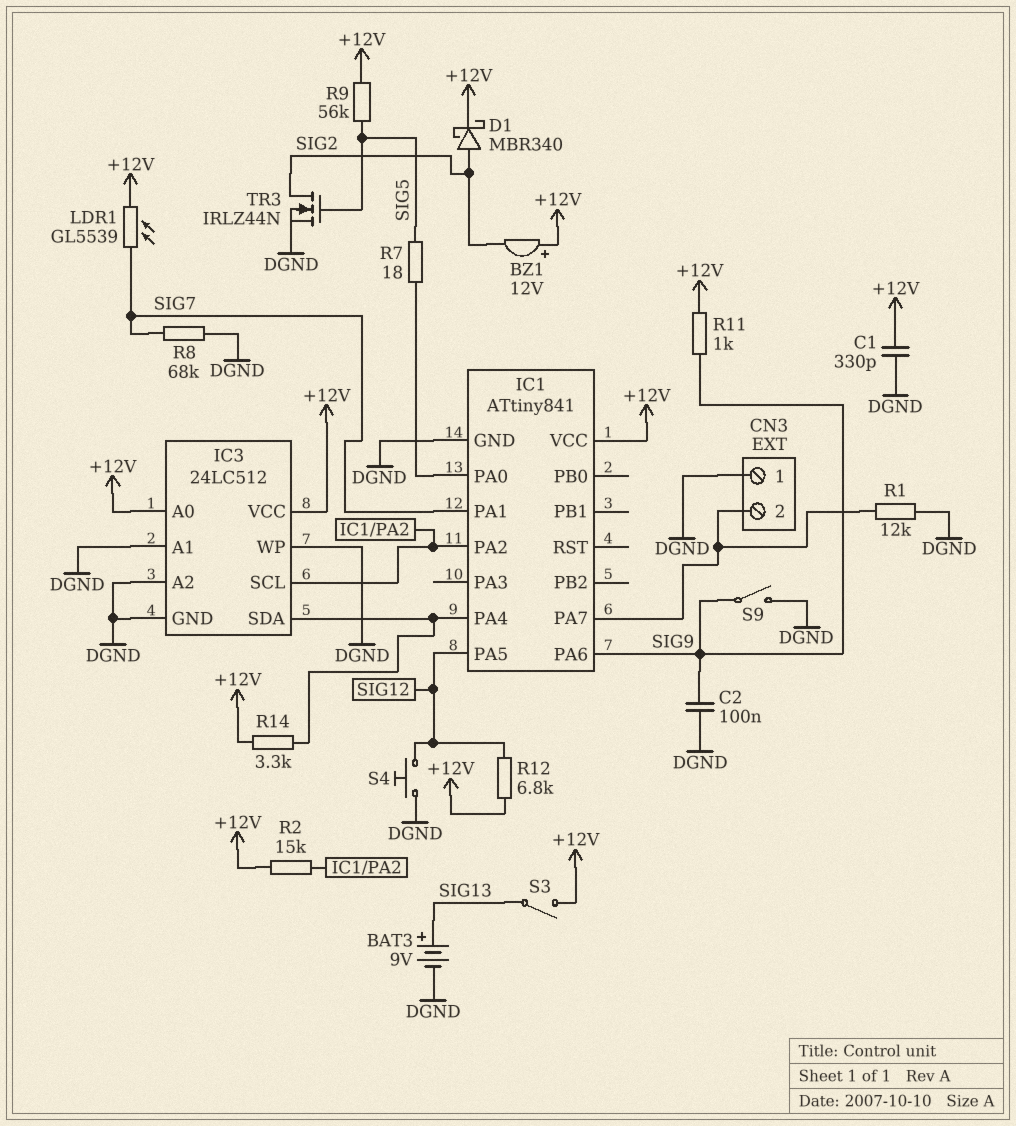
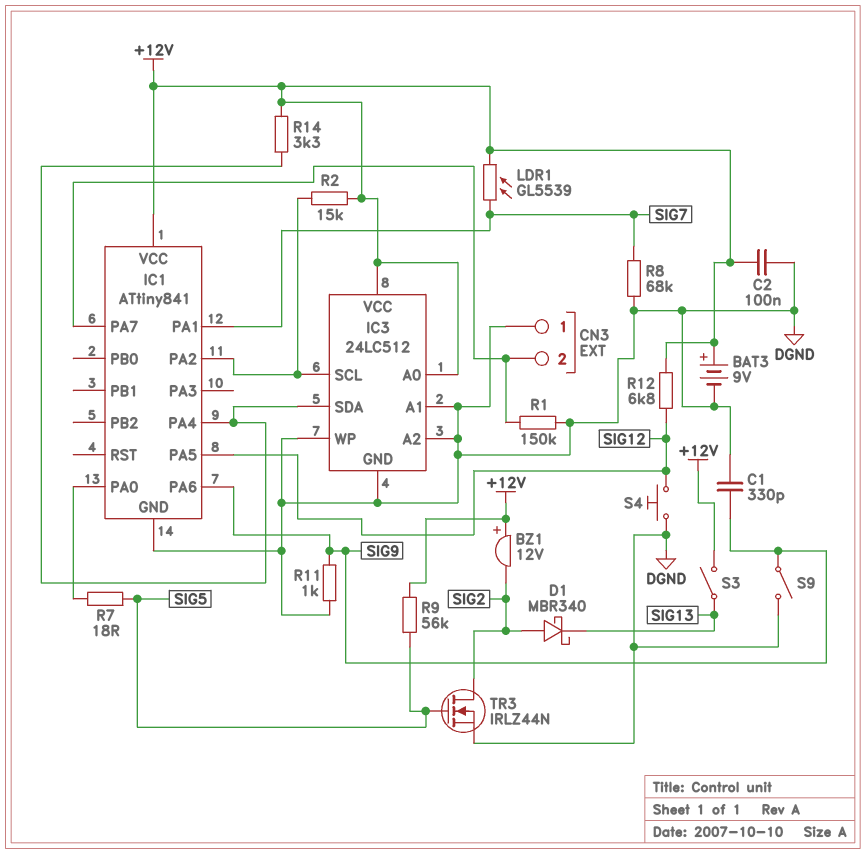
BAT3: 9V (plus SIG13, minus DGND) -> 9V (plus +12V, minus DGND)
C1: 330pF (+12V, DGND) -> 330pF (DGND, SIG9)
C2: 100nF (DGND, SIG9) -> 100nF (+12V, DGND)
D1: schottky MBR340 (A SIG2, K +12V) -> schottky MBR340 (A SIG2, K SIG13)
R1: 12k (CN3/2, DGND) -> 150k (CN3/2, DGND)
R11: 1k (+12V, SIG9) -> 1k (DGND, SIG9)

